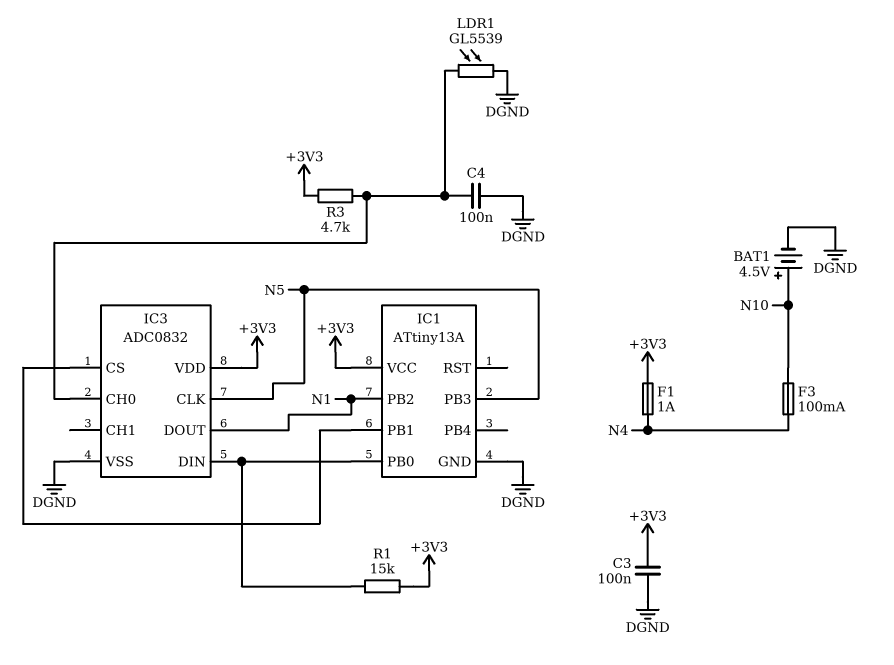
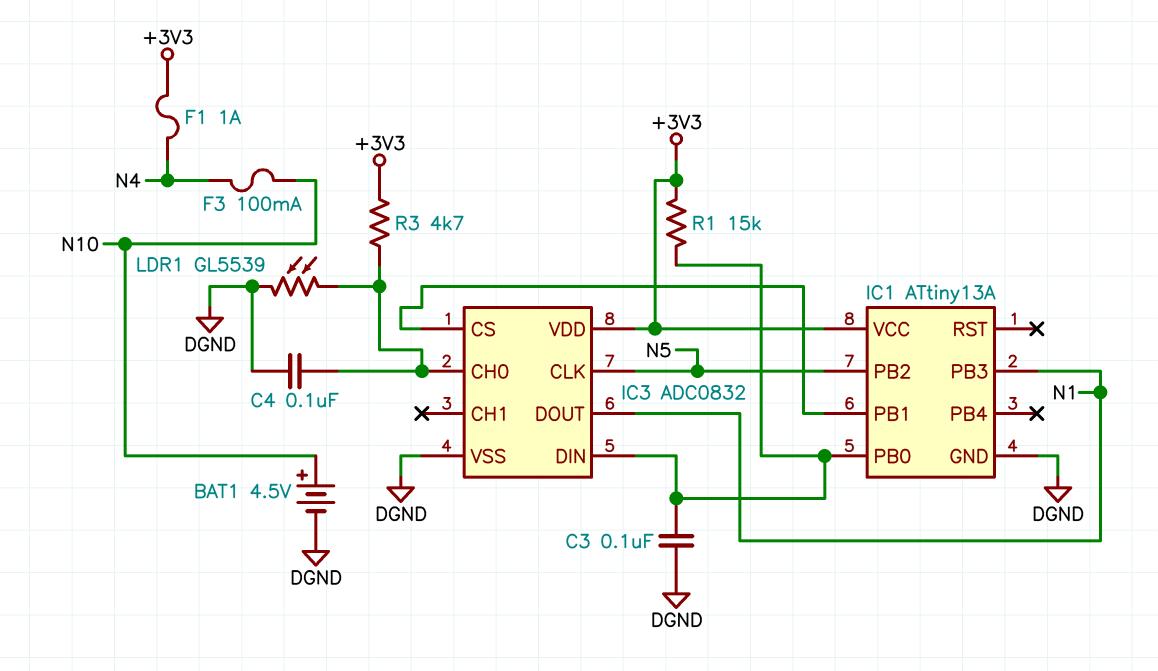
C3: 100nF (+3V3, DGND) -> 100nF (DGND, IC1/PB0)
IC1 pin PB2: N1 -> N5
IC1 pin PB3: N5 -> N1

